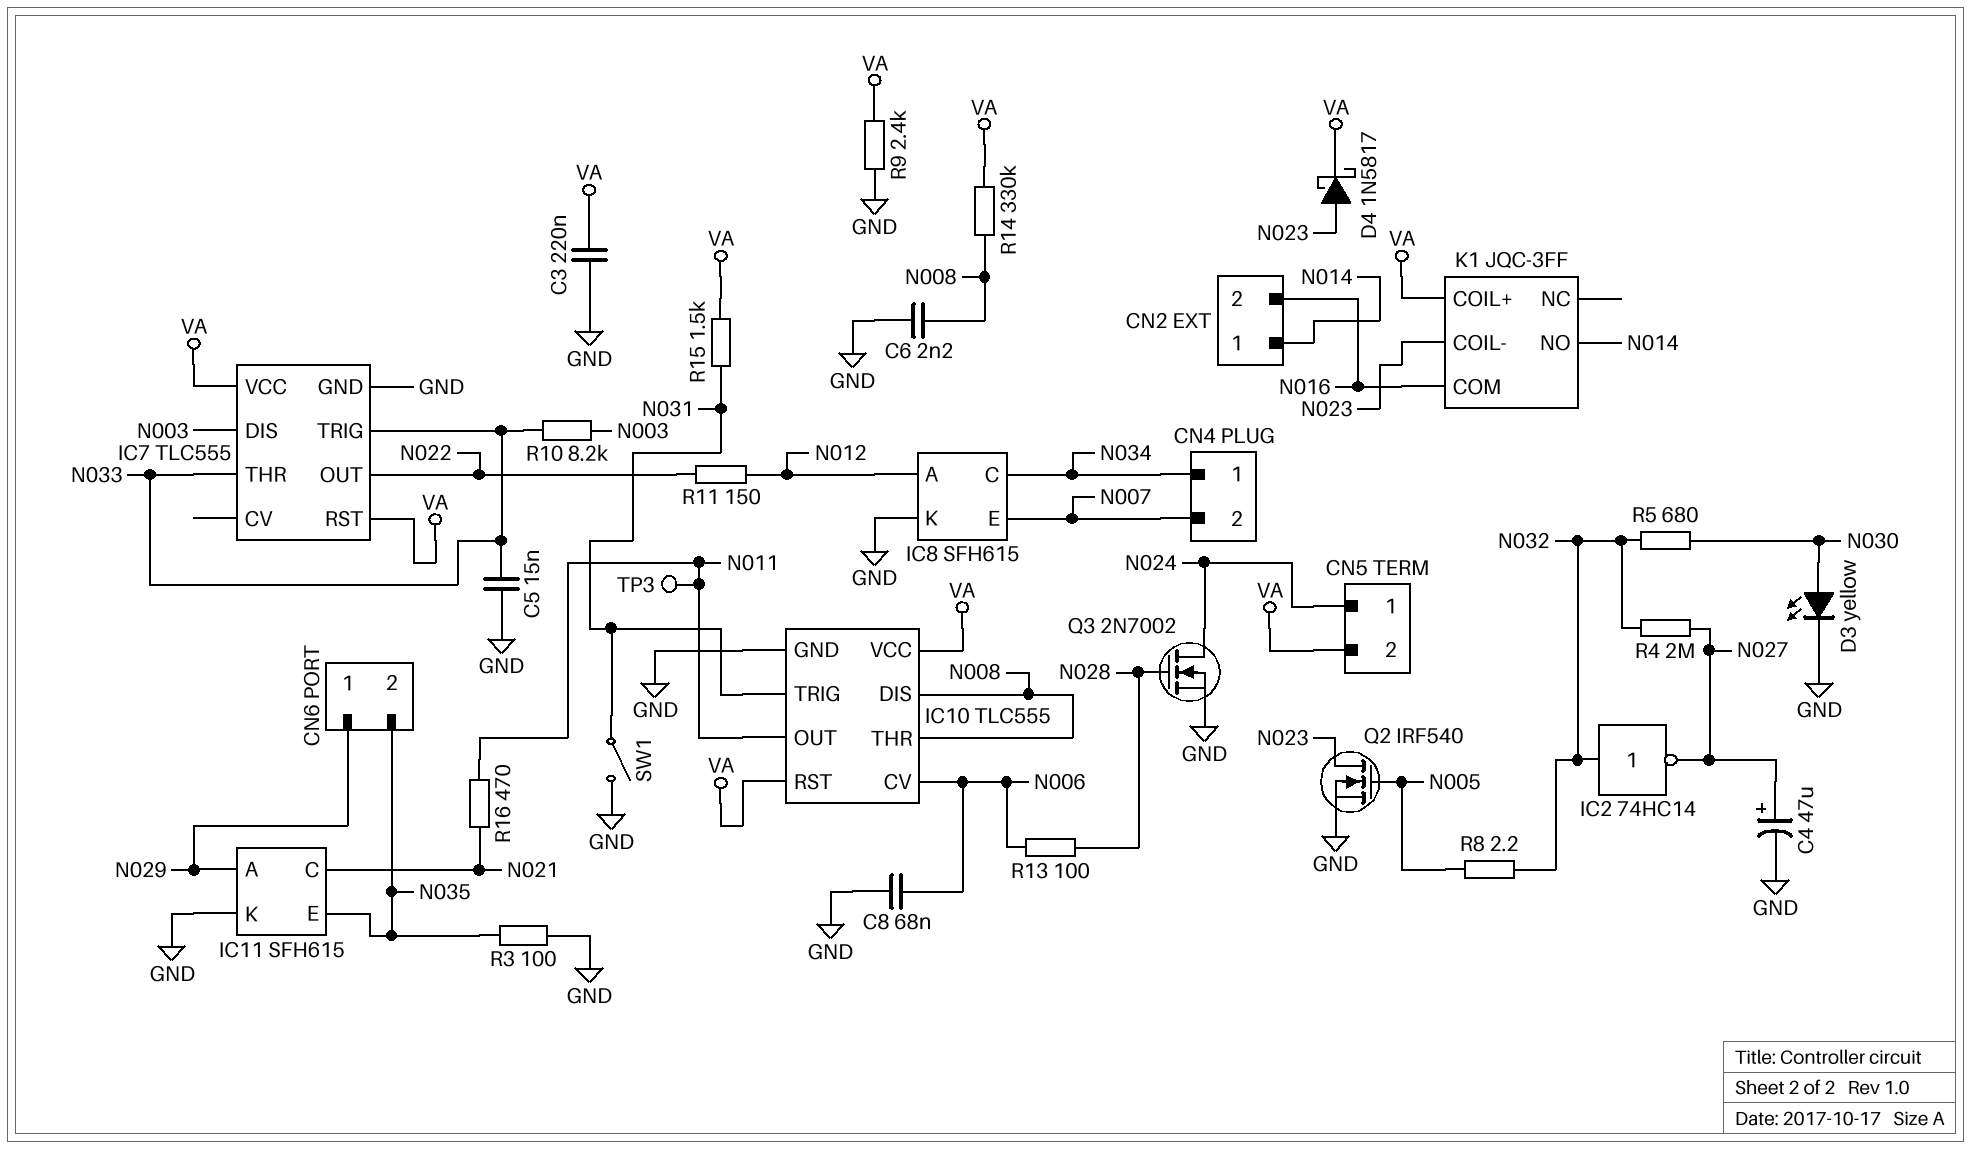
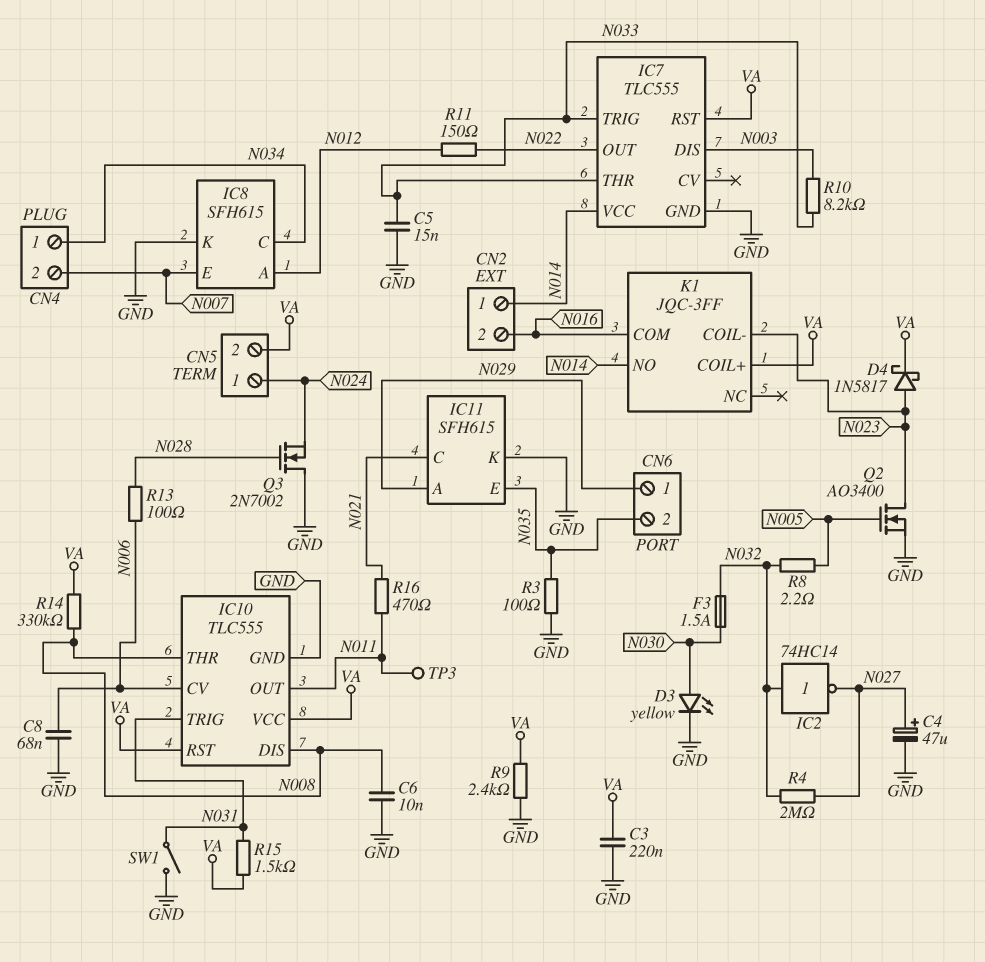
C6: 2.2nF (GND, N008) -> 10nF (GND, N008)
F3: none -> 1.5A (N030, N032)
IC7 pin VCC: VA -> N014
Q2: NMOS IRF540 (G N005, D N023, S GND) -> NMOS AO3400 (G N005, D N023, S GND)
Q3: NMOS 2N7002 (G N028, D N024, S GND) -> NMOS 2N7002 (G N028, D GND, S N024)
R5: 680 (N030, N032) -> none

